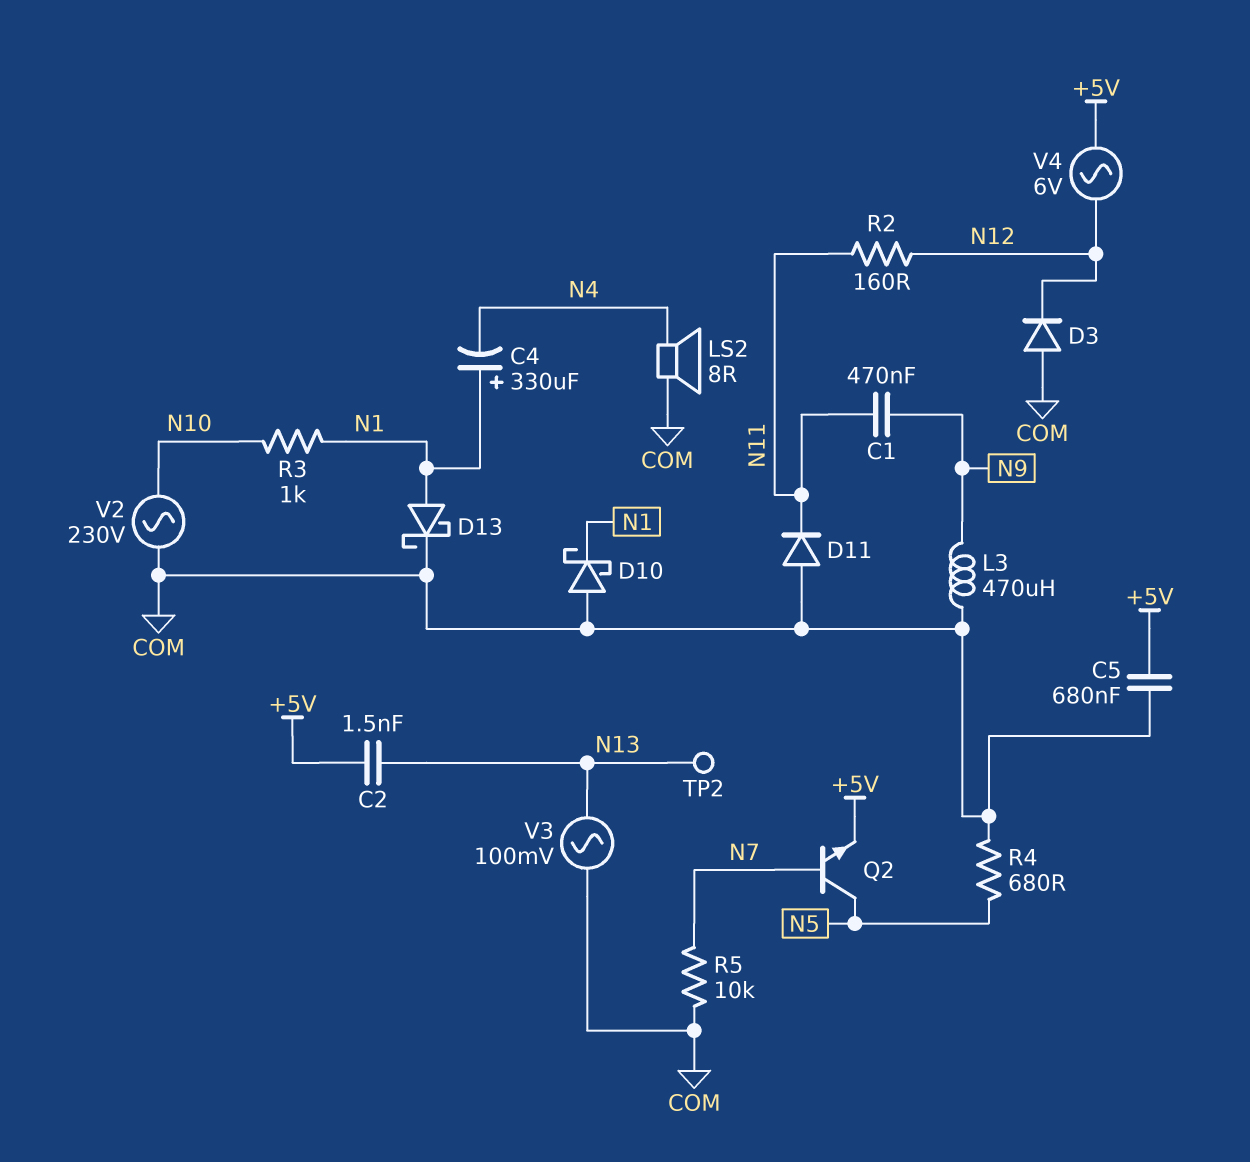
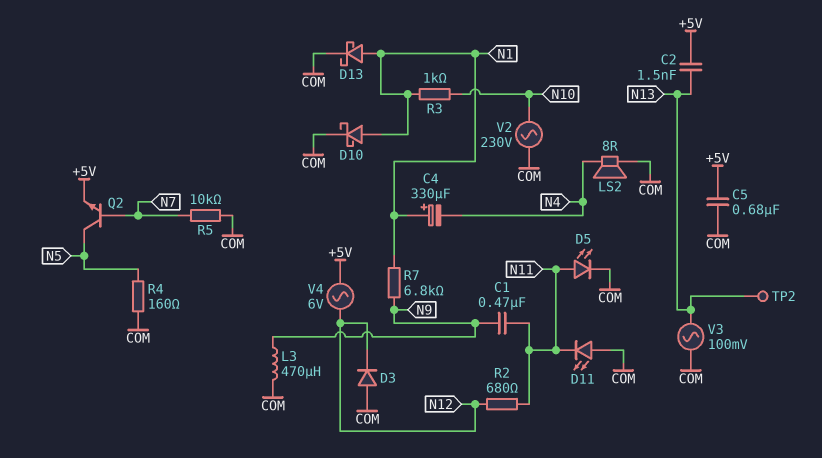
D5: none -> LED (A N11, K COM)
D10: schottky (A COM, K N1) -> schottky (A N1, K COM)
D11: diode (A COM, K N11) -> LED (A COM, K N11)
R2: 160 (N11, N12) -> 680 (N11, N12)
R4: 680 (COM, N5) -> 160 (COM, N5)
R7: none -> 6.8k (N1, N9)

